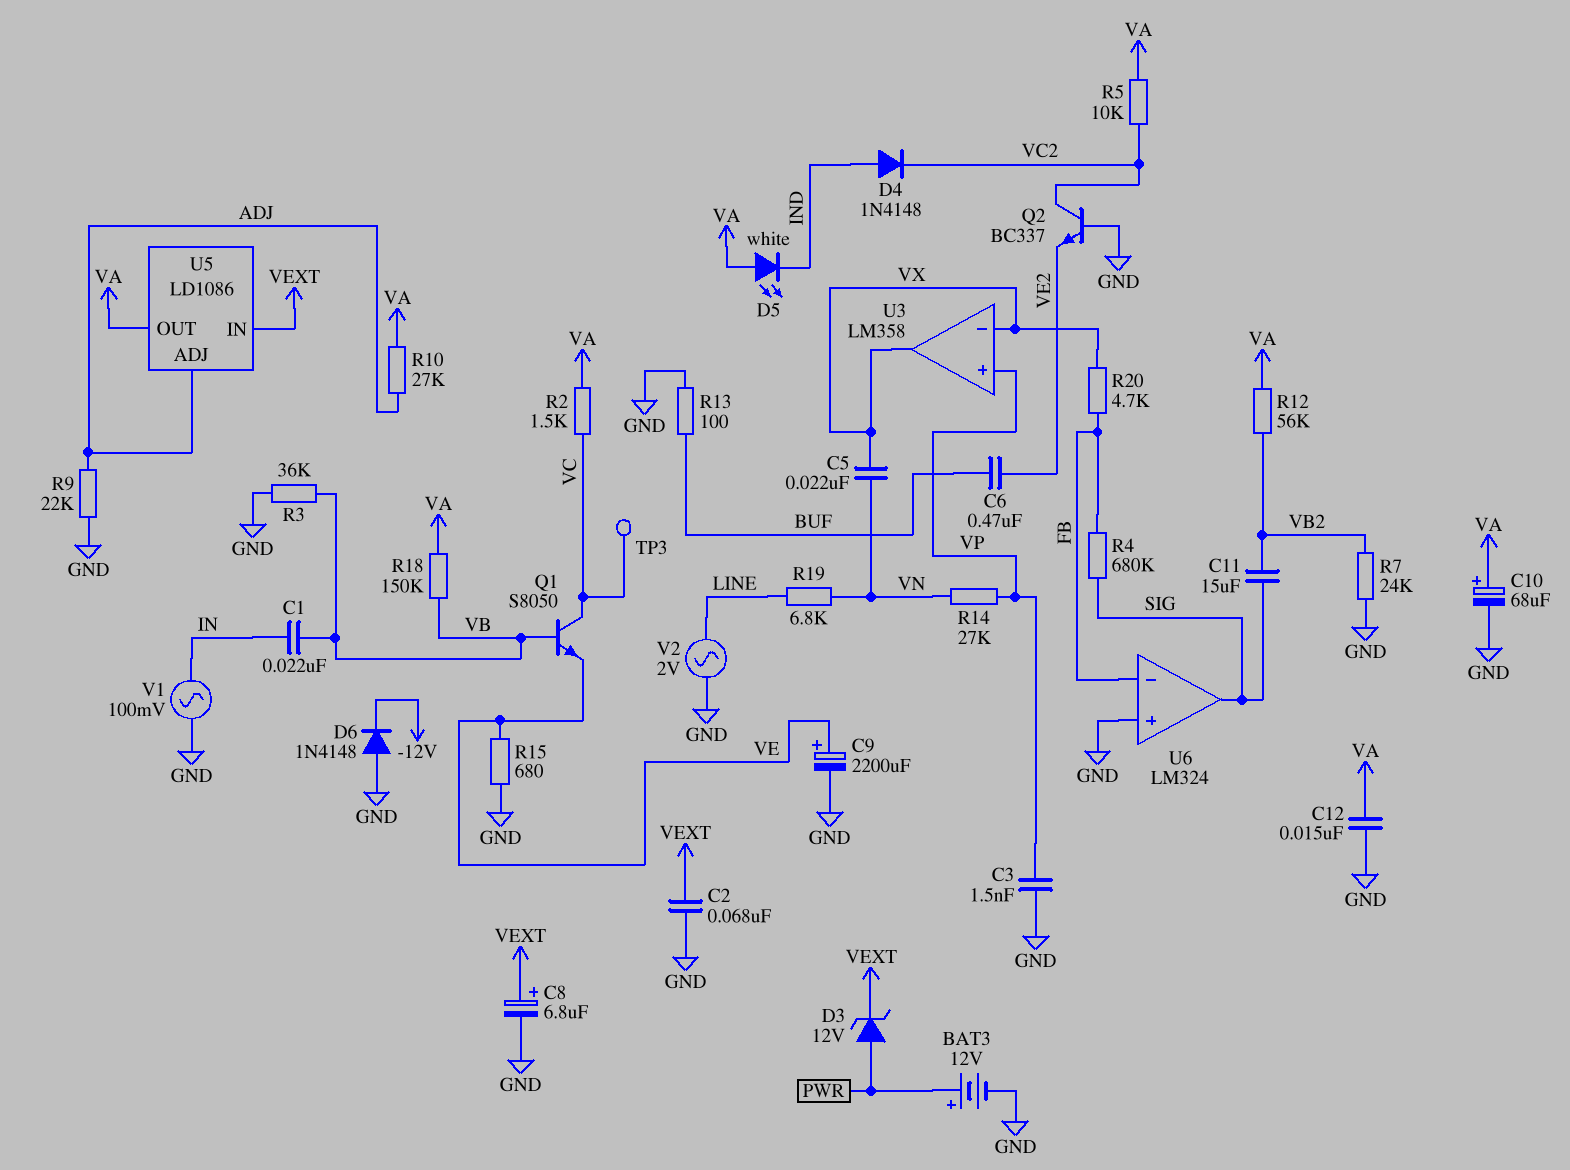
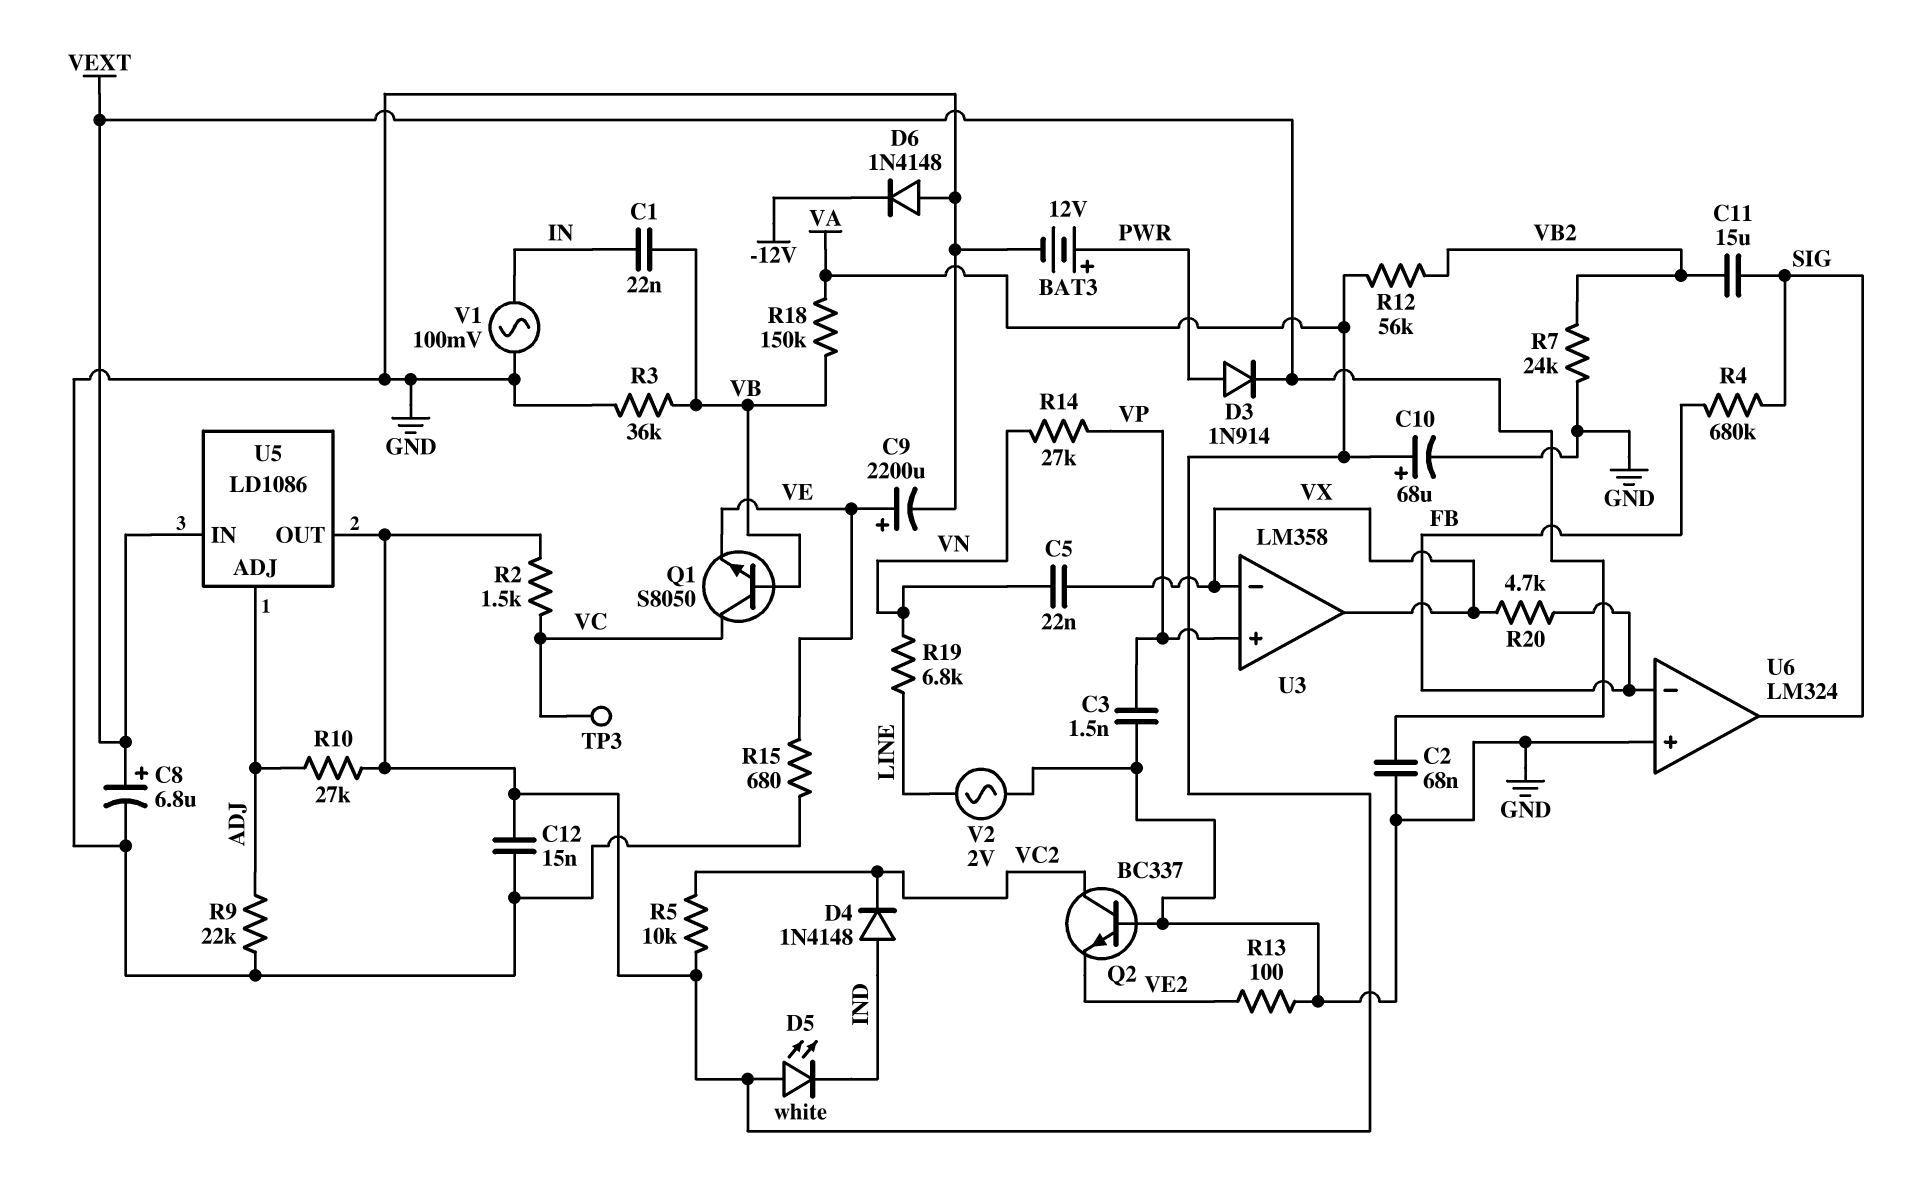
C6: 470nF (BUF, VE2) -> none
D3: zener 12V (A PWR, K VEXT) -> diode 1N914 (A PWR, K VEXT)
R13: 100 (BUF, GND) -> 100 (GND, VE2)

